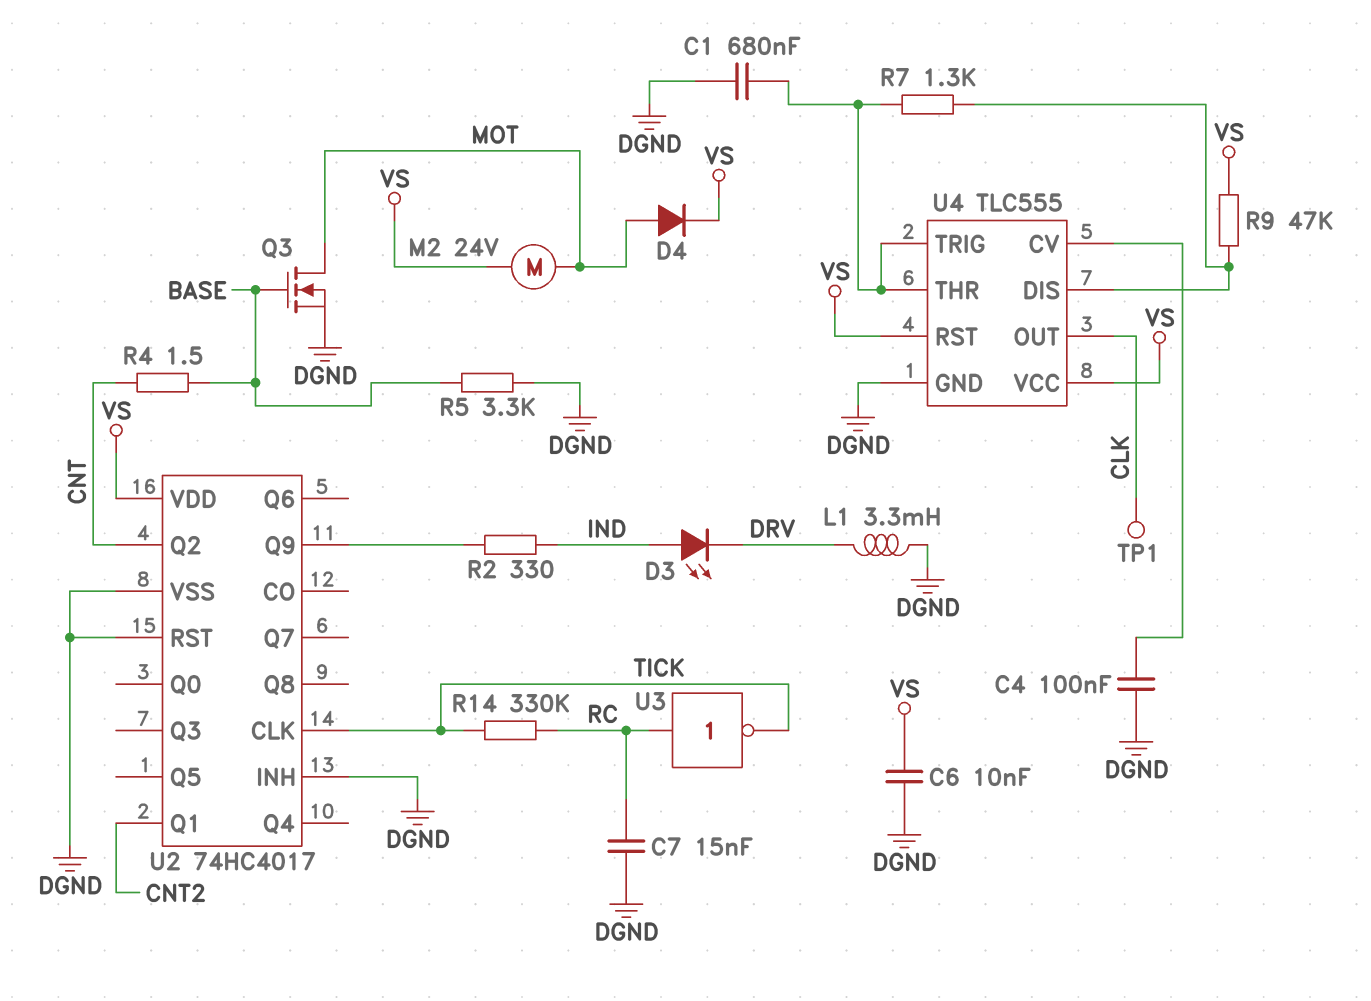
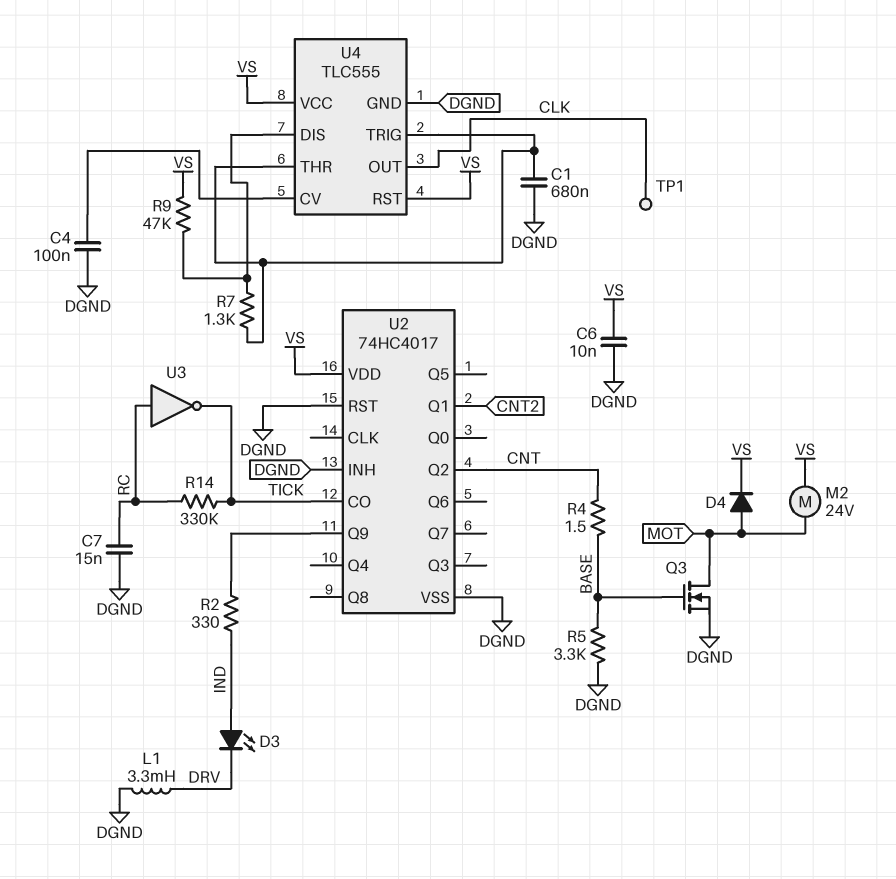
U2 pin CLK: TICK -> none
U2 pin CO: none -> TICK

